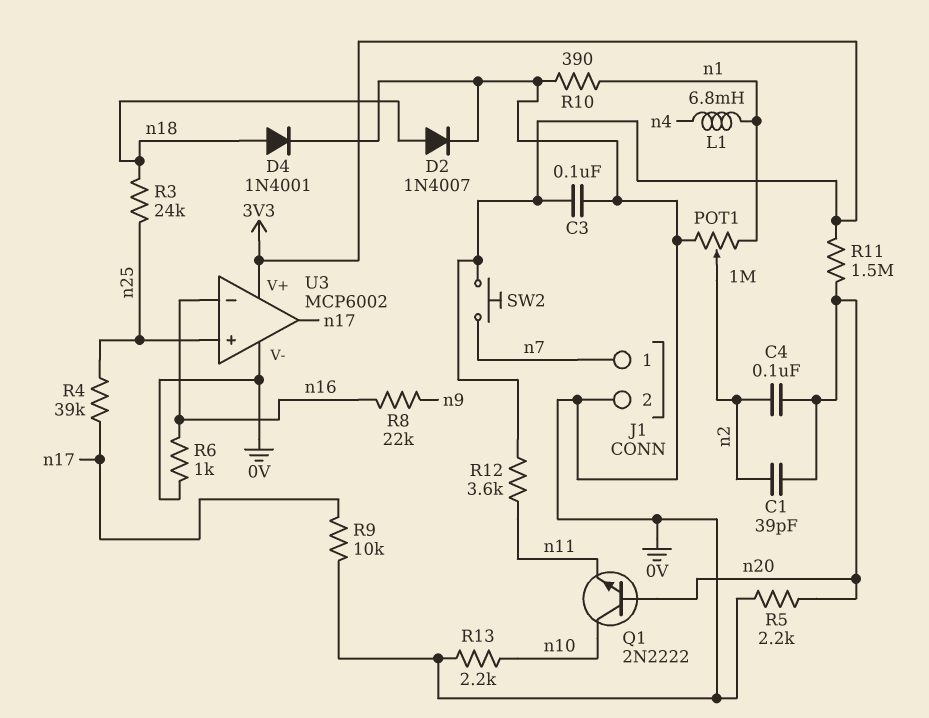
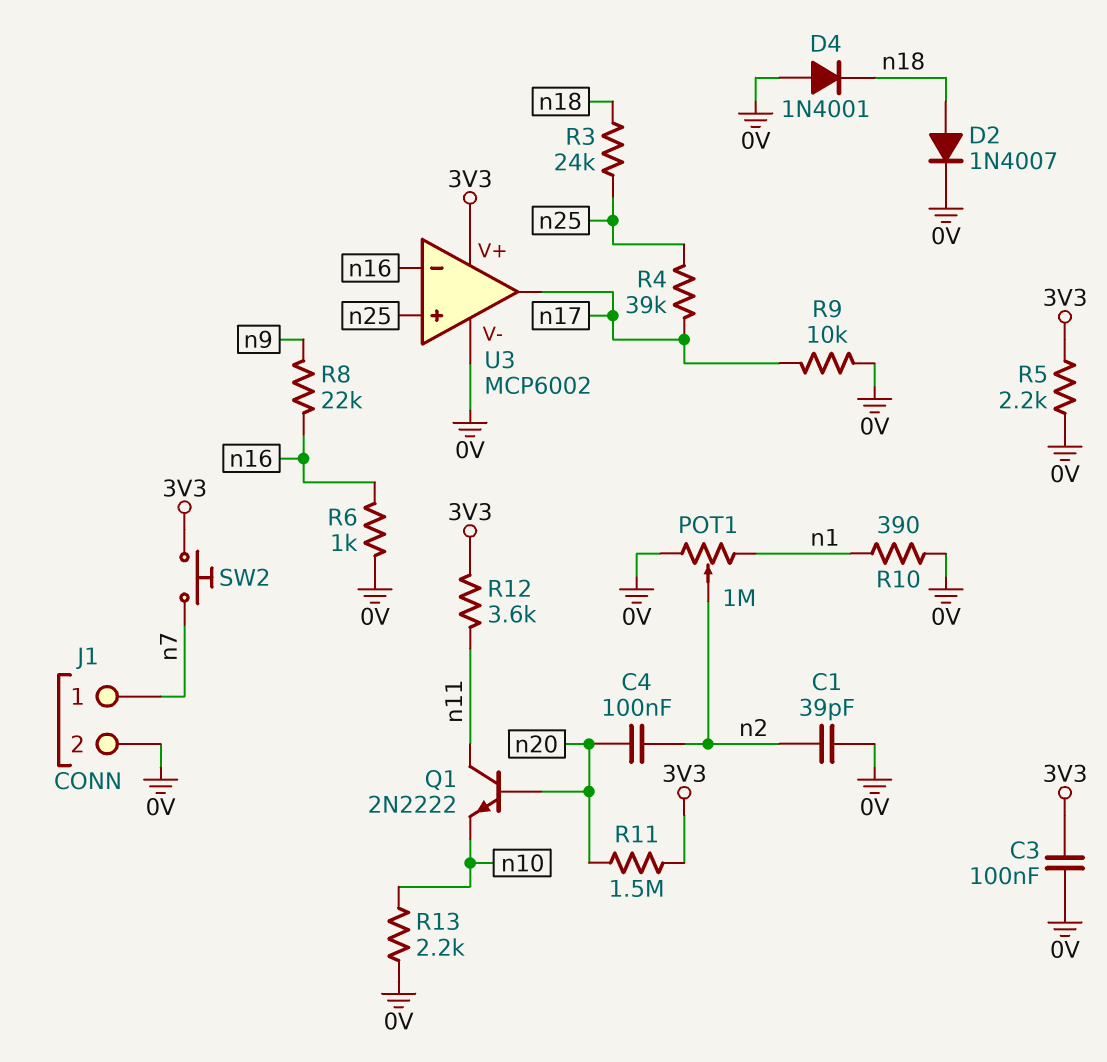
C1: 39pF (n2, n20) -> 39pF (0V, n2)
D4: diode 1N4001 (A n18, K 0V) -> diode 1N4001 (A 0V, K n18)
L1: 6.8mH (n1, n4) -> none
Q1: NPN 2N2222 (B n20, C n10, E n11) -> NPN 2N2222 (B n20, C n11, E n10)
R5: 2.2k (0V, n20) -> 2.2k (0V, 3V3)

